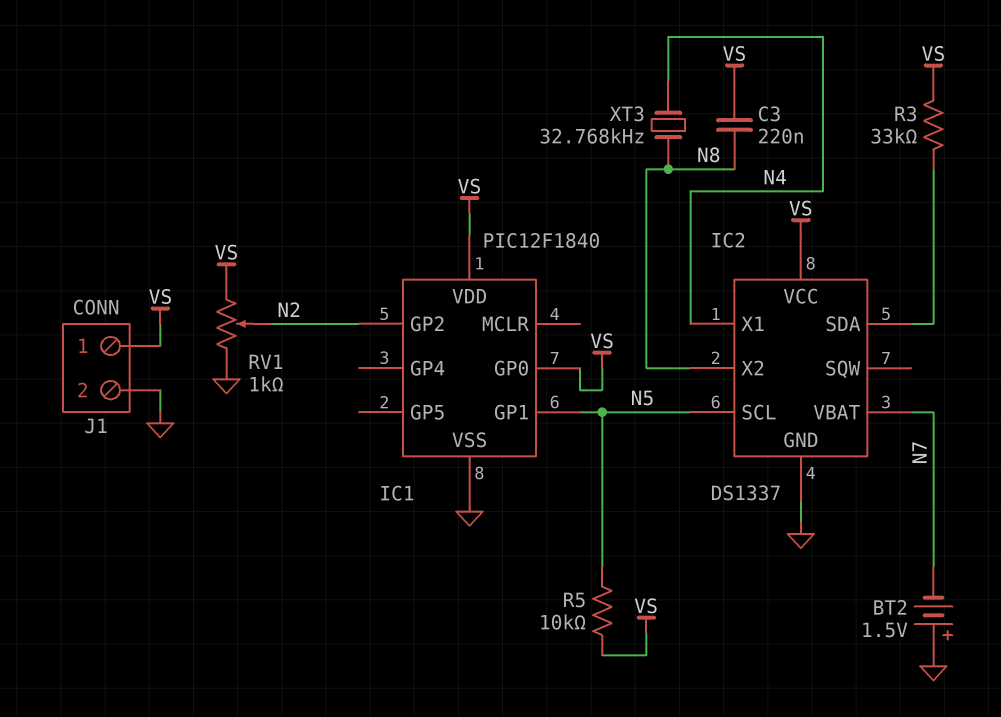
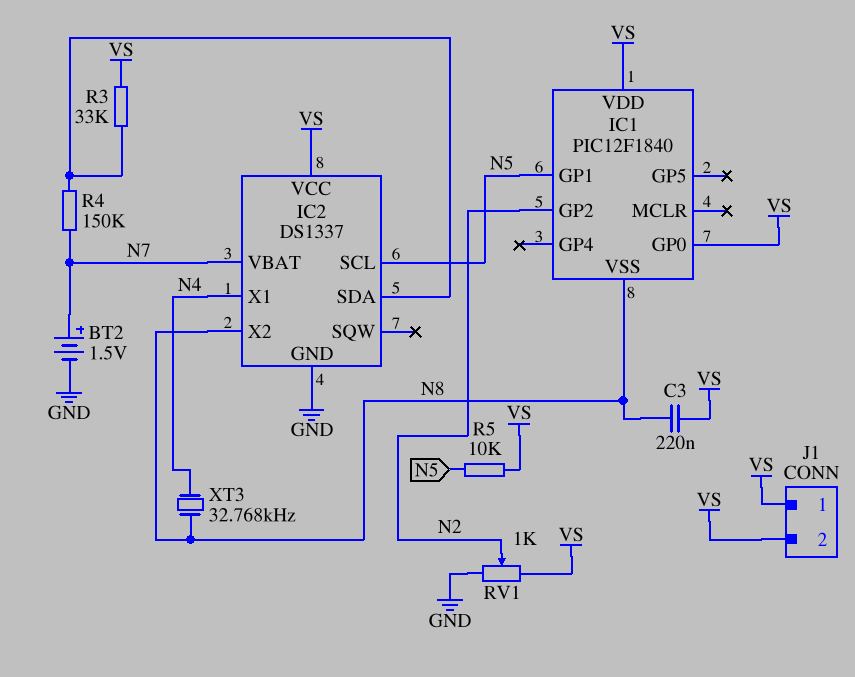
BT2: 1.5V (plus GND, minus N7) -> 1.5V (plus N7, minus GND)
IC1 pin VSS: GND -> N8
J1 pin 2: GND -> VS
R4: none -> 150k (IC2/SDA, N7)

